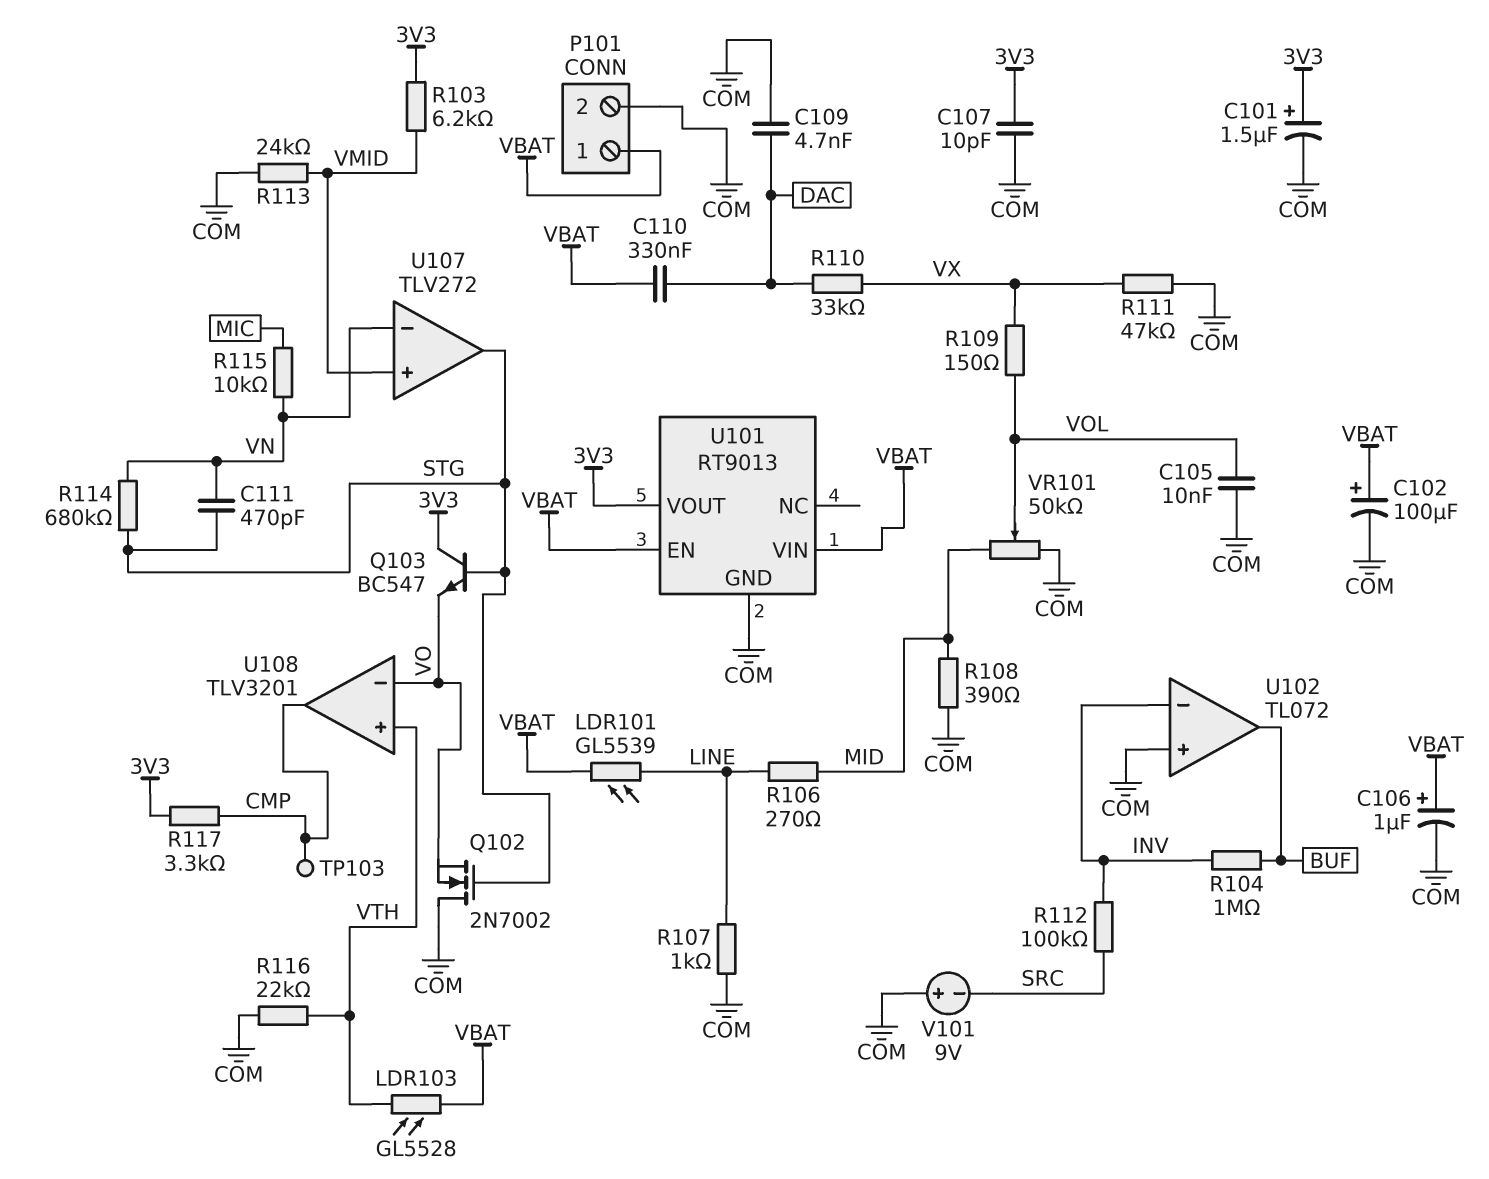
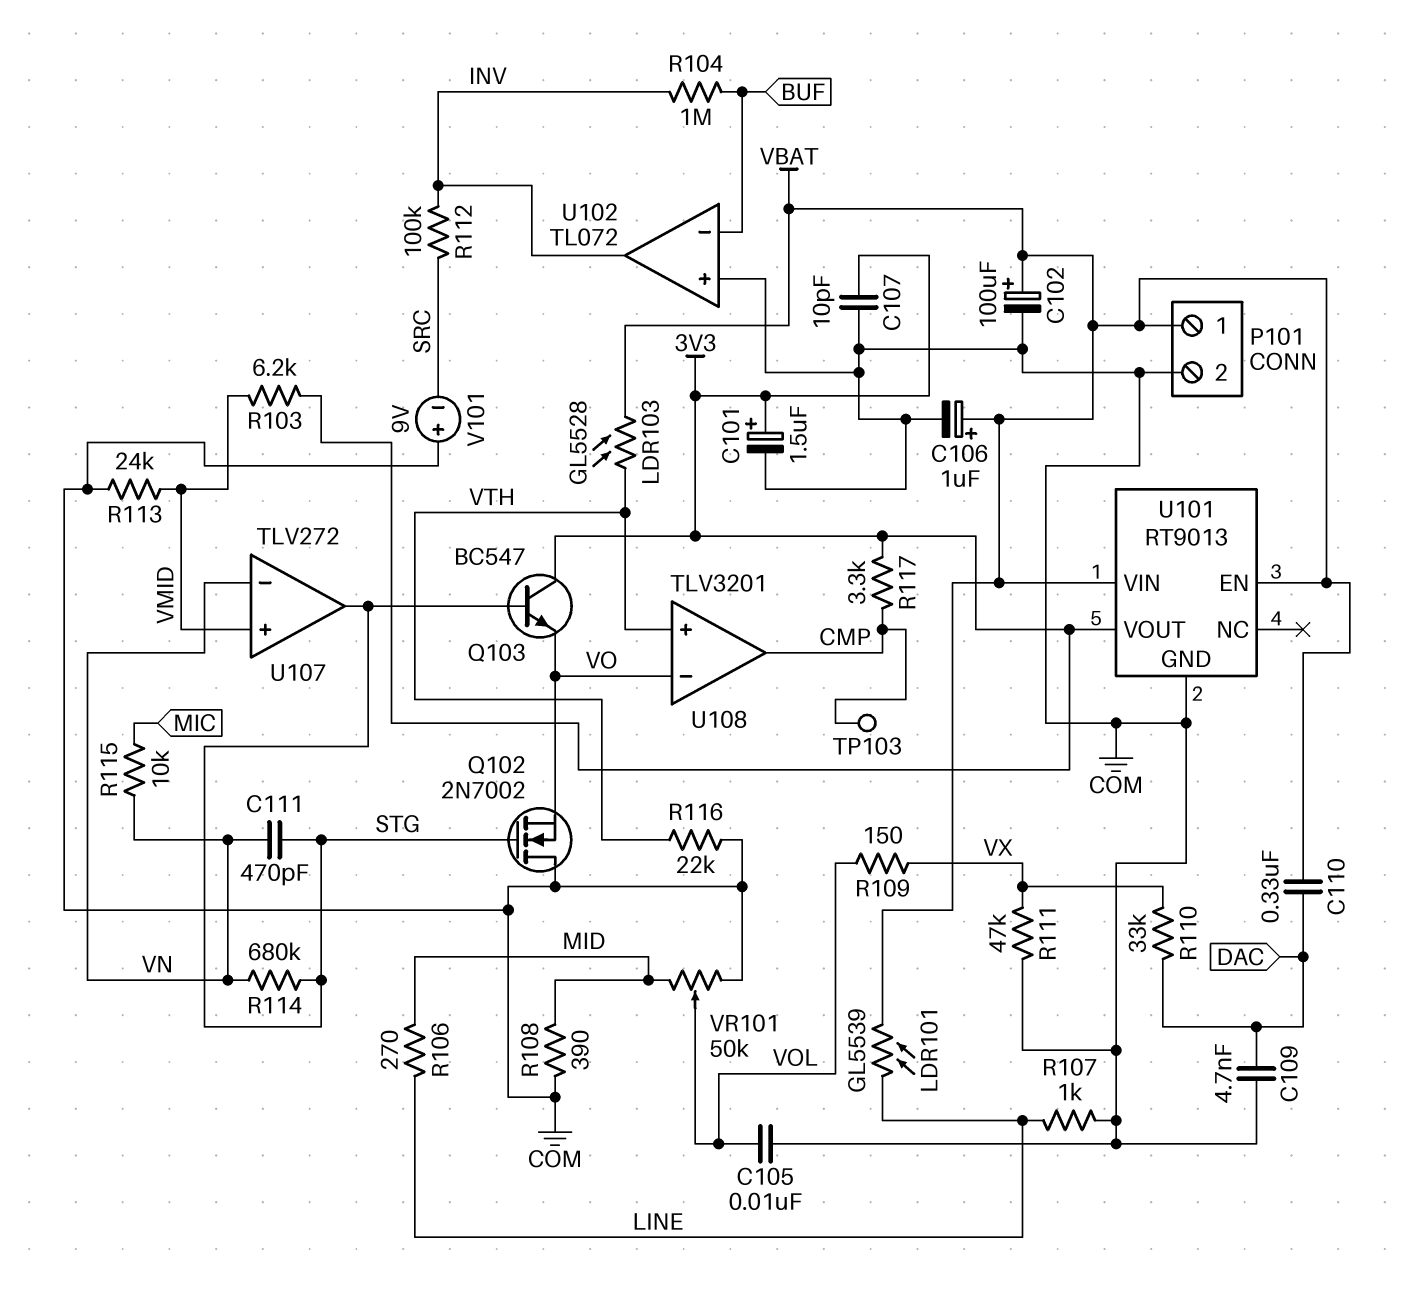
U102 pin in-: INV -> BUF
U102 pin out: BUF -> INV

